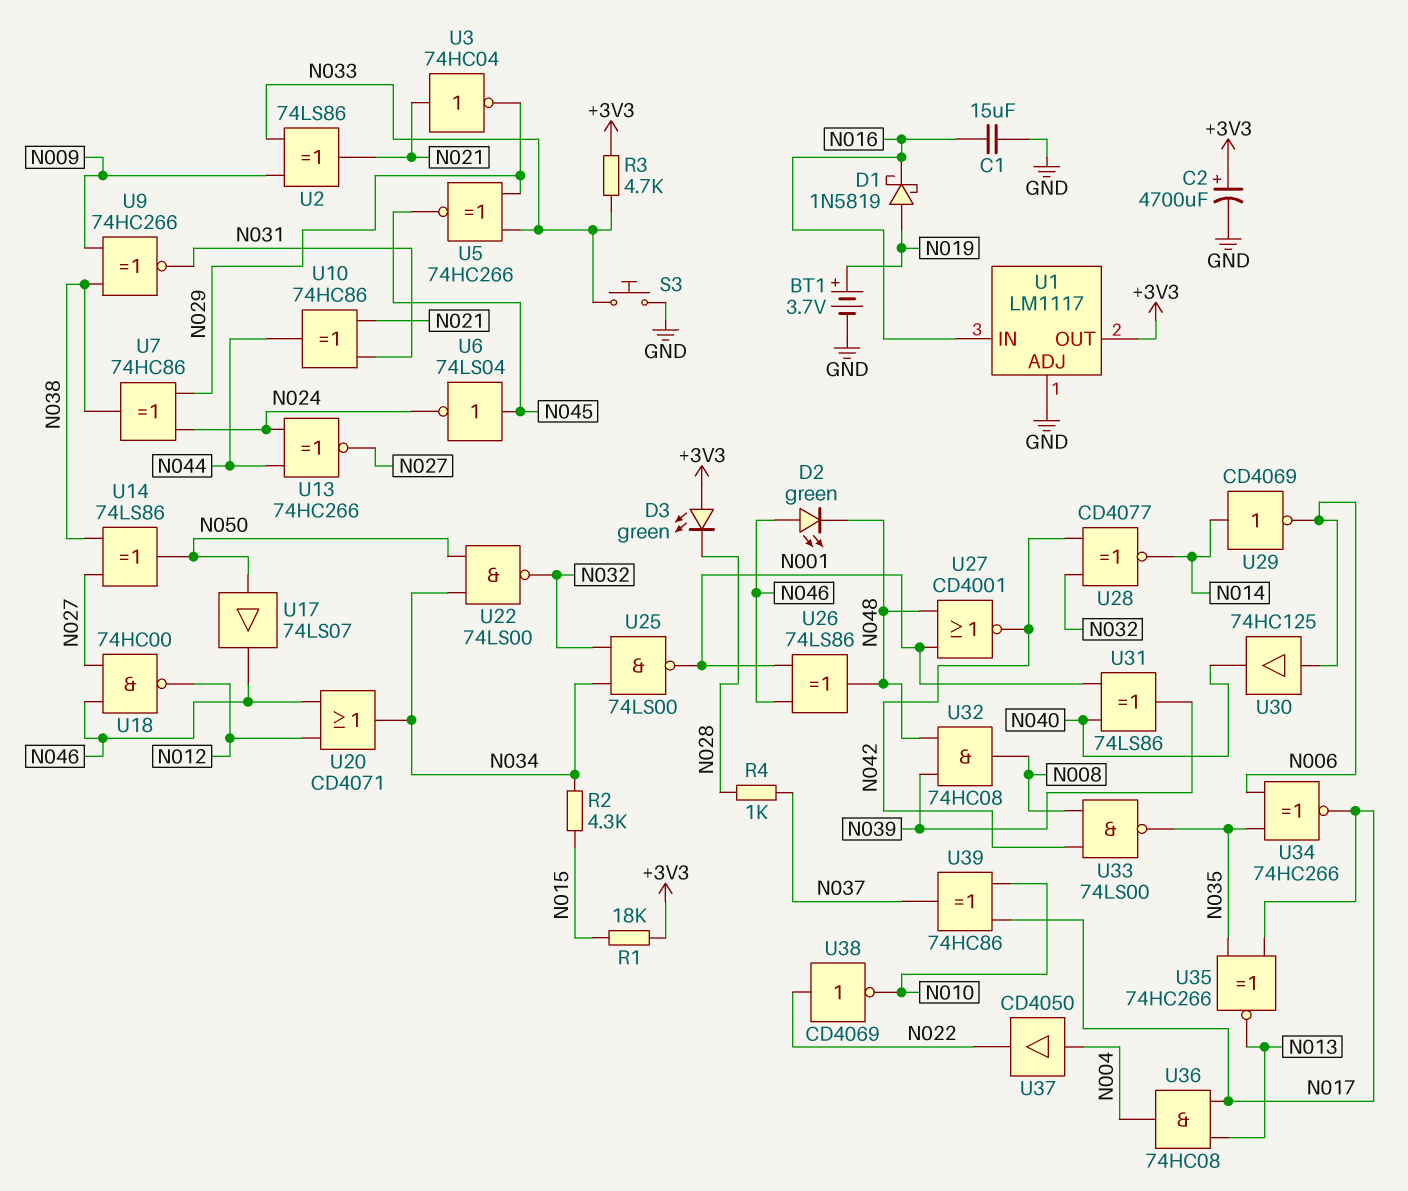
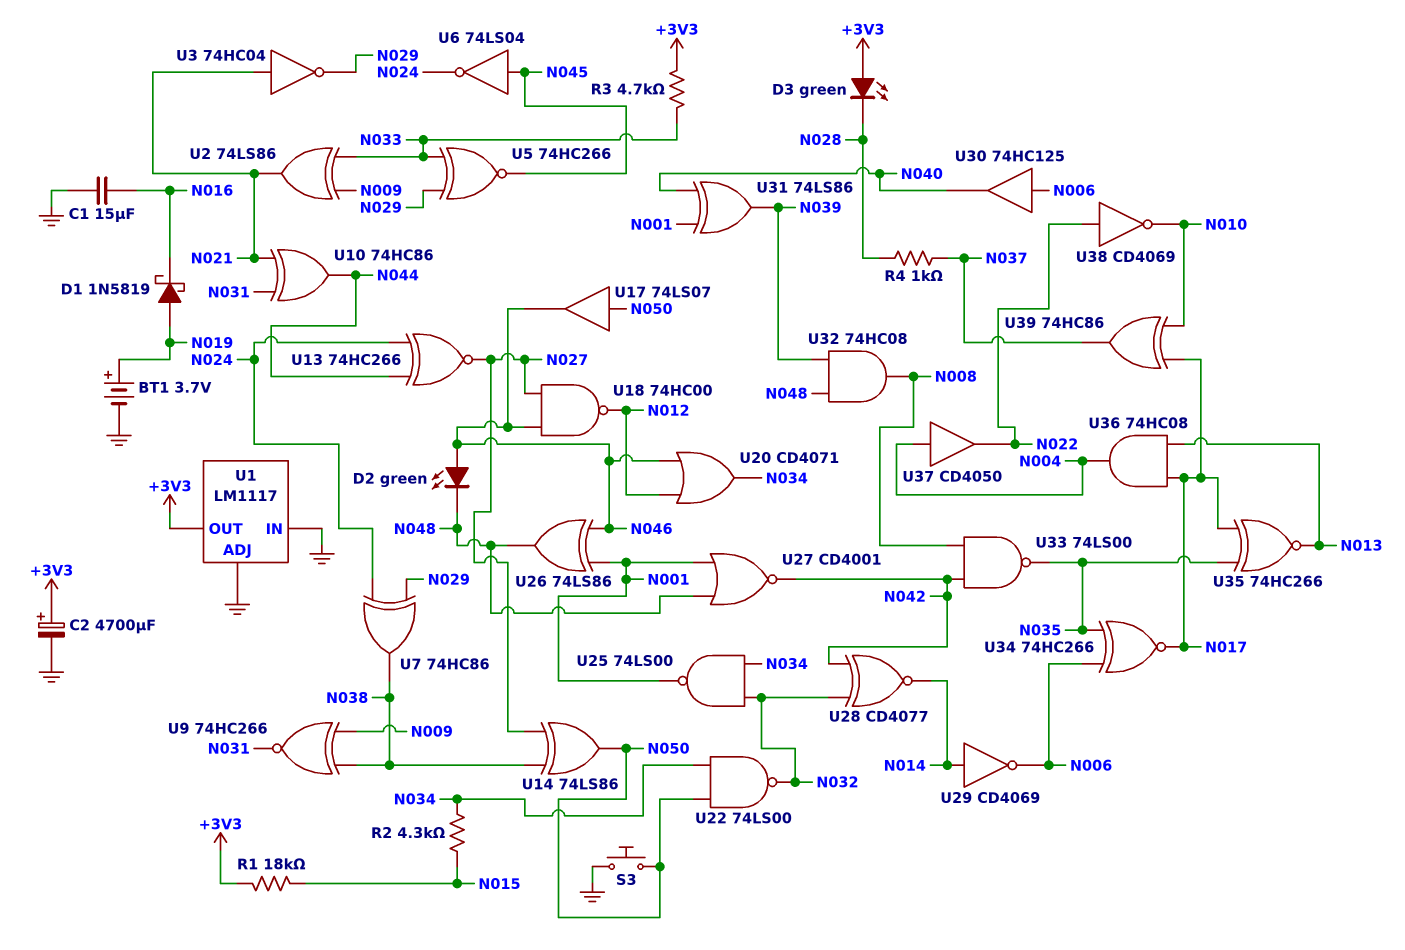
S3: button (GND, N033) -> button (GND, N050)
U1 pin IN: N016 -> GND

